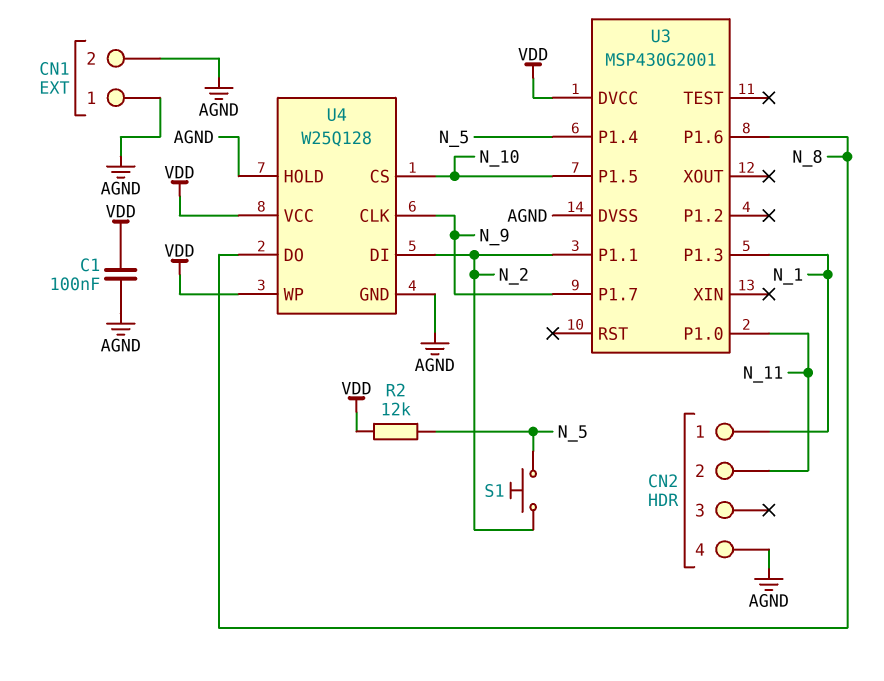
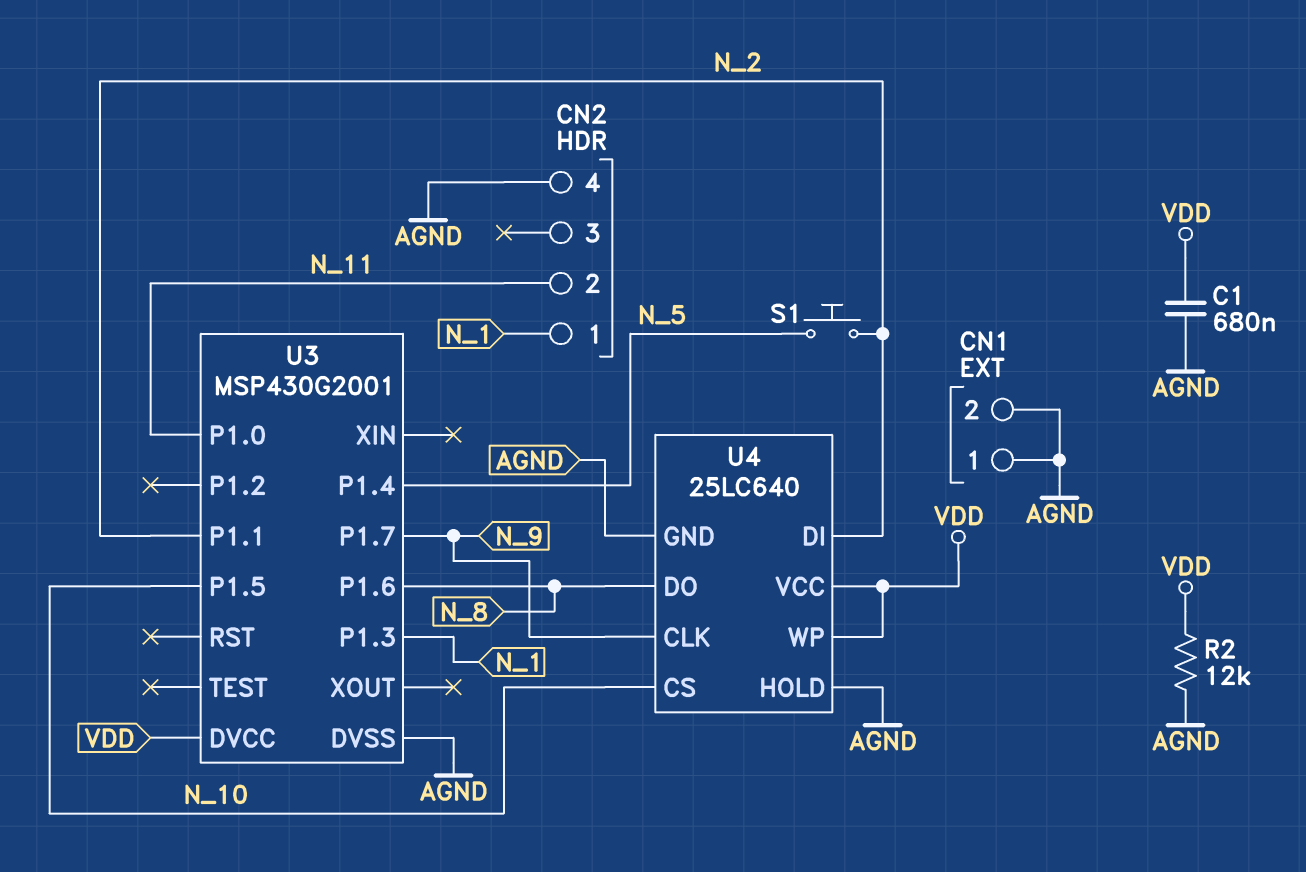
C1: 100nF (AGND, VDD) -> 680nF (AGND, VDD)
R2: 12k (N_5, VDD) -> 12k (AGND, VDD)
U4: W25Q128 -> 25LC640

